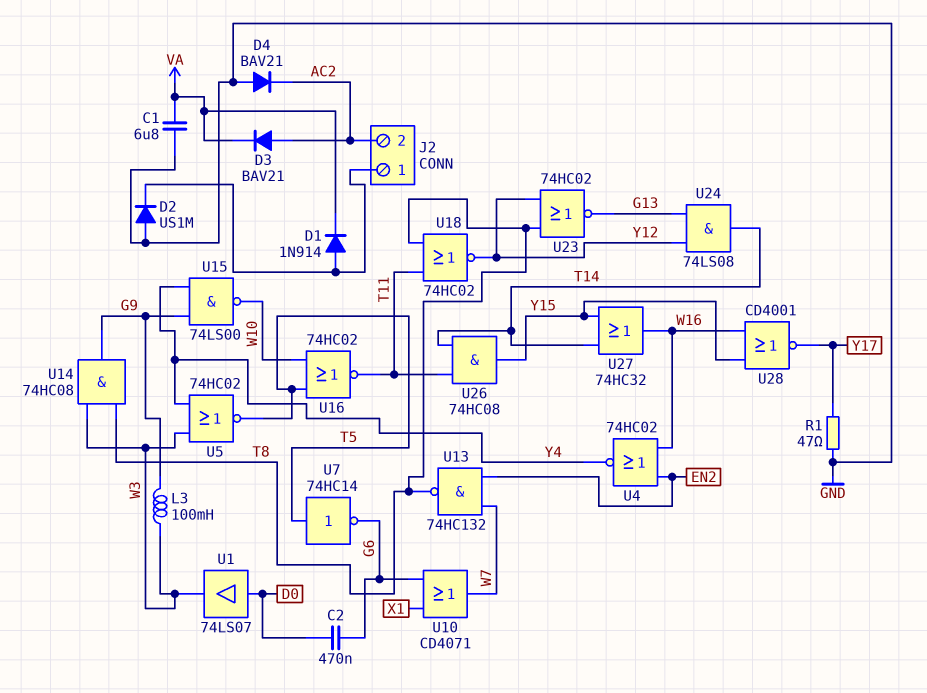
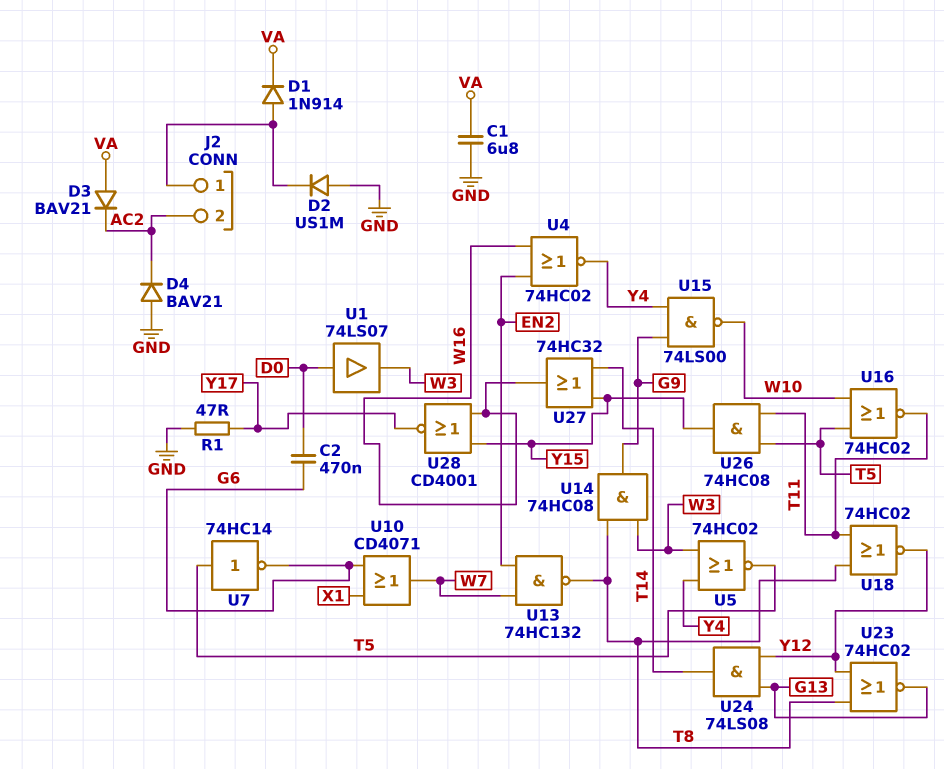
D3: diode BAV21 (A AC2, K VA) -> diode BAV21 (A VA, K AC2)
L3: 100mH (G9, W3) -> none
U26: AND 74HC08 (in T11, in T14, out Y15) -> AND 74HC08 (in T5, in T11, out Y15)

